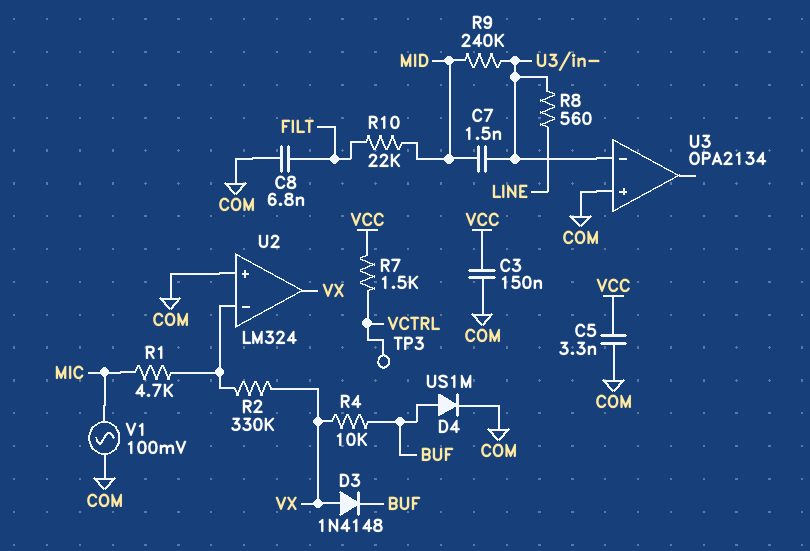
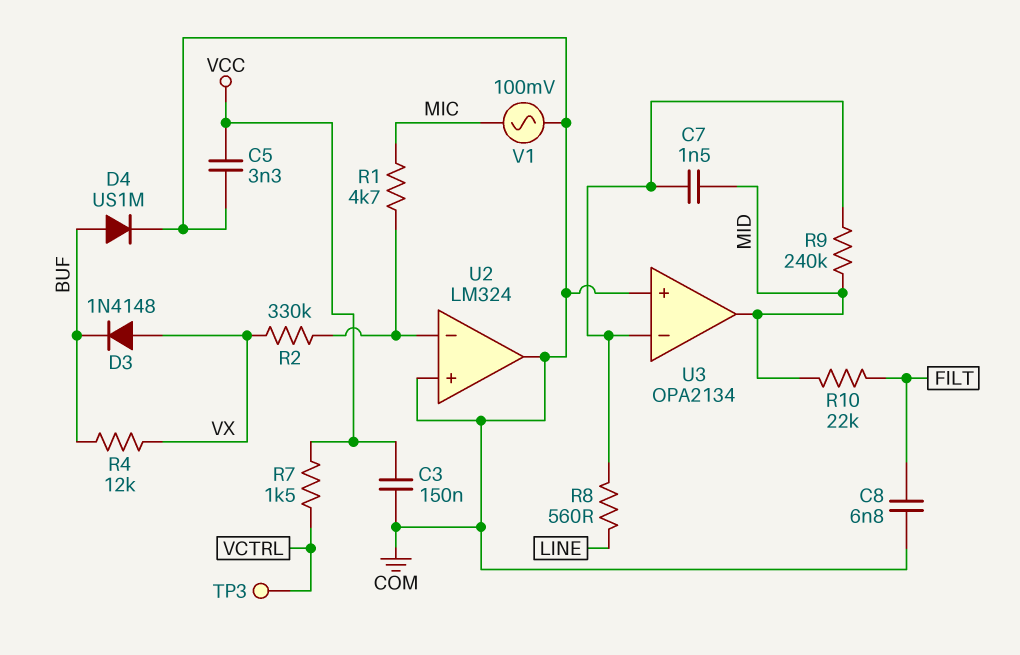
R4: 10k (BUF, VX) -> 12k (BUF, VX)
U2 pin out: VX -> COM
U3 pin out: none -> MID

